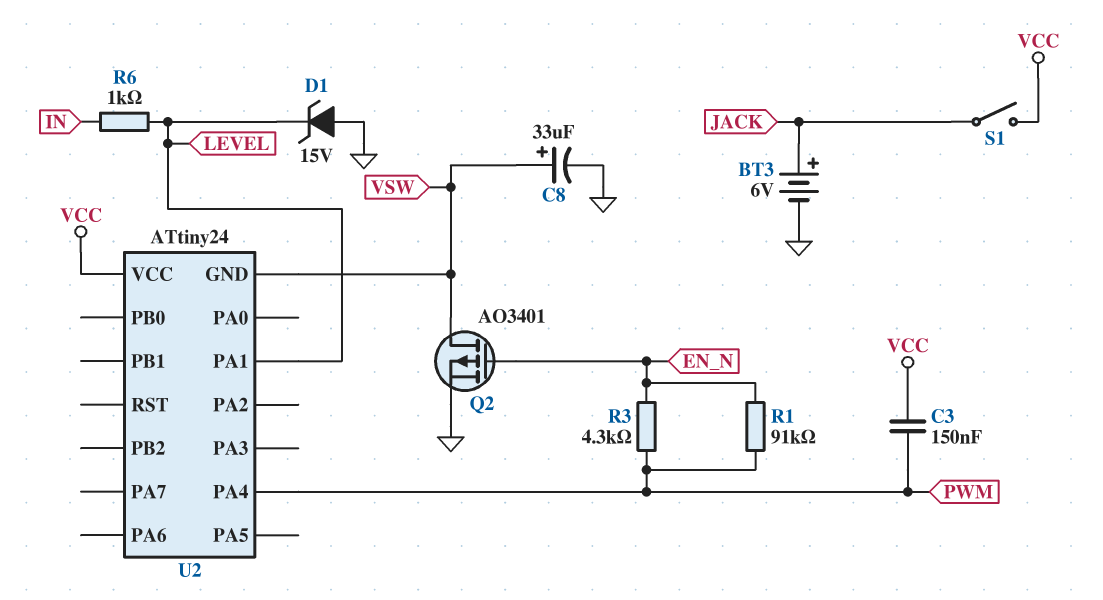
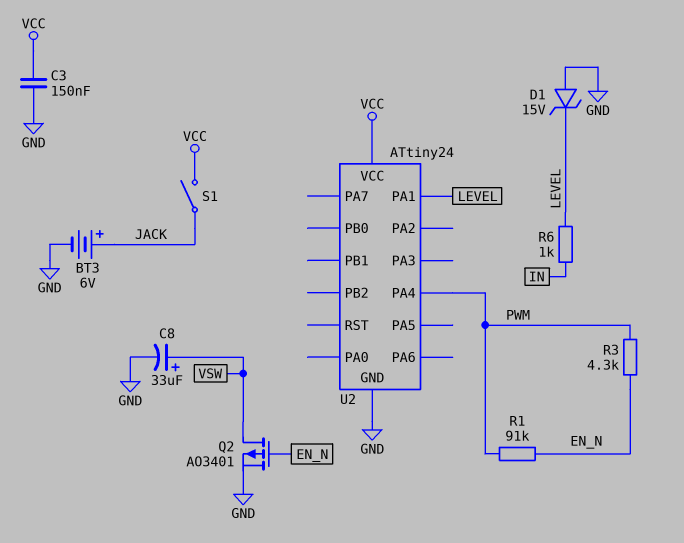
C3: 150nF (PWM, VCC) -> 150nF (GND, VCC)
U2 pin GND: VSW -> GND

